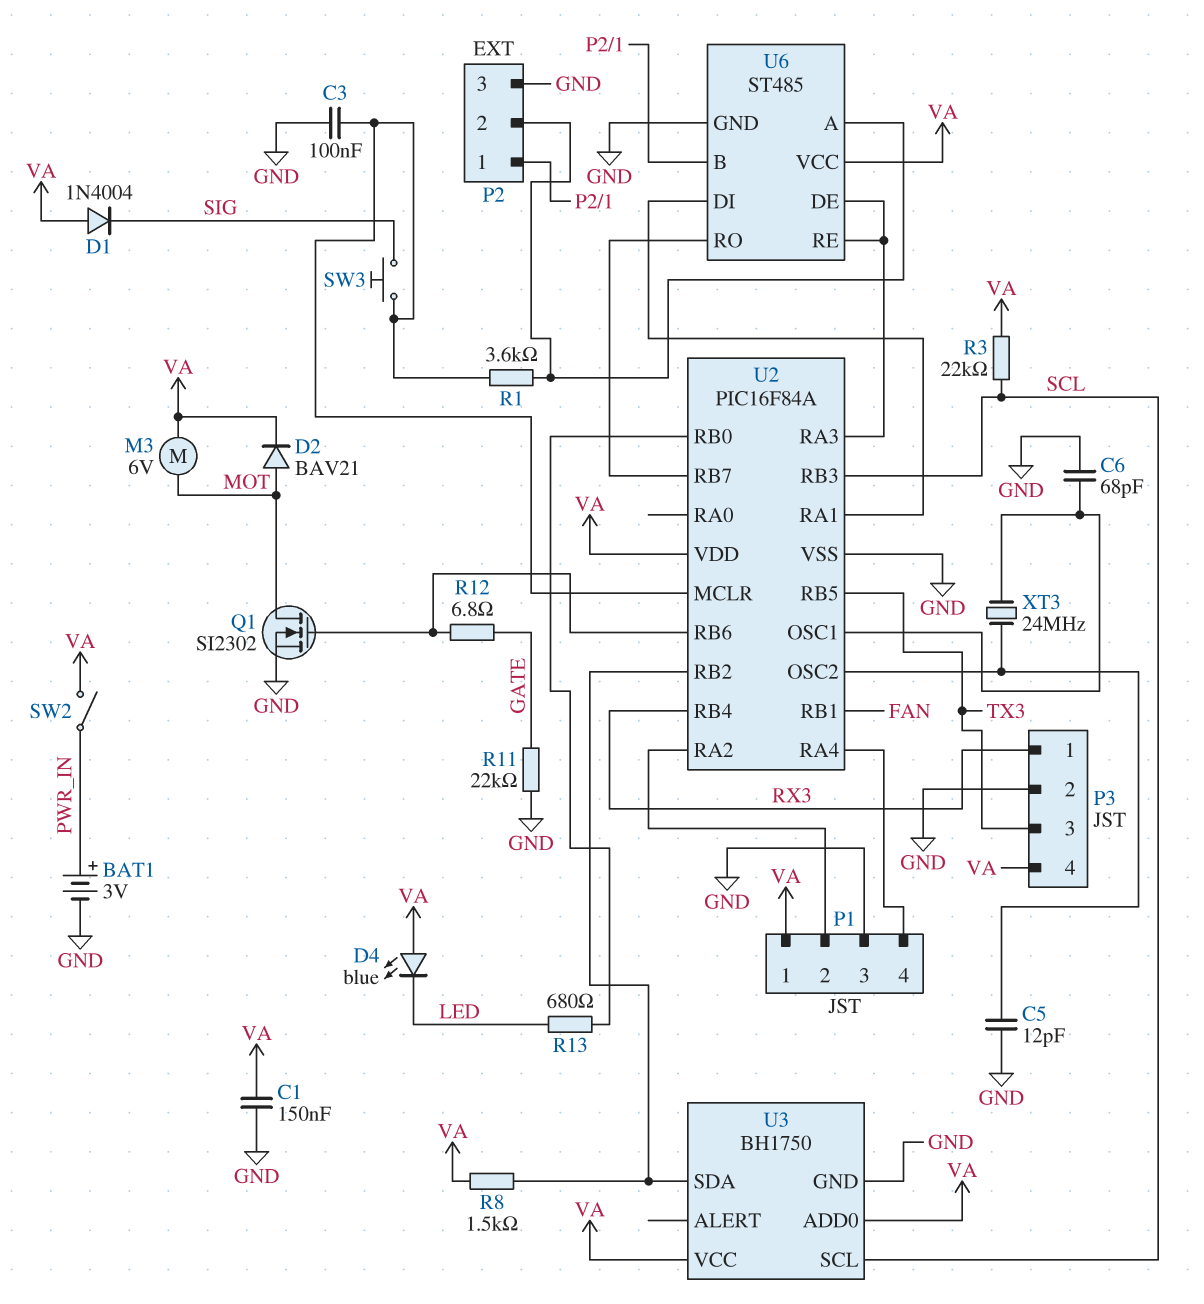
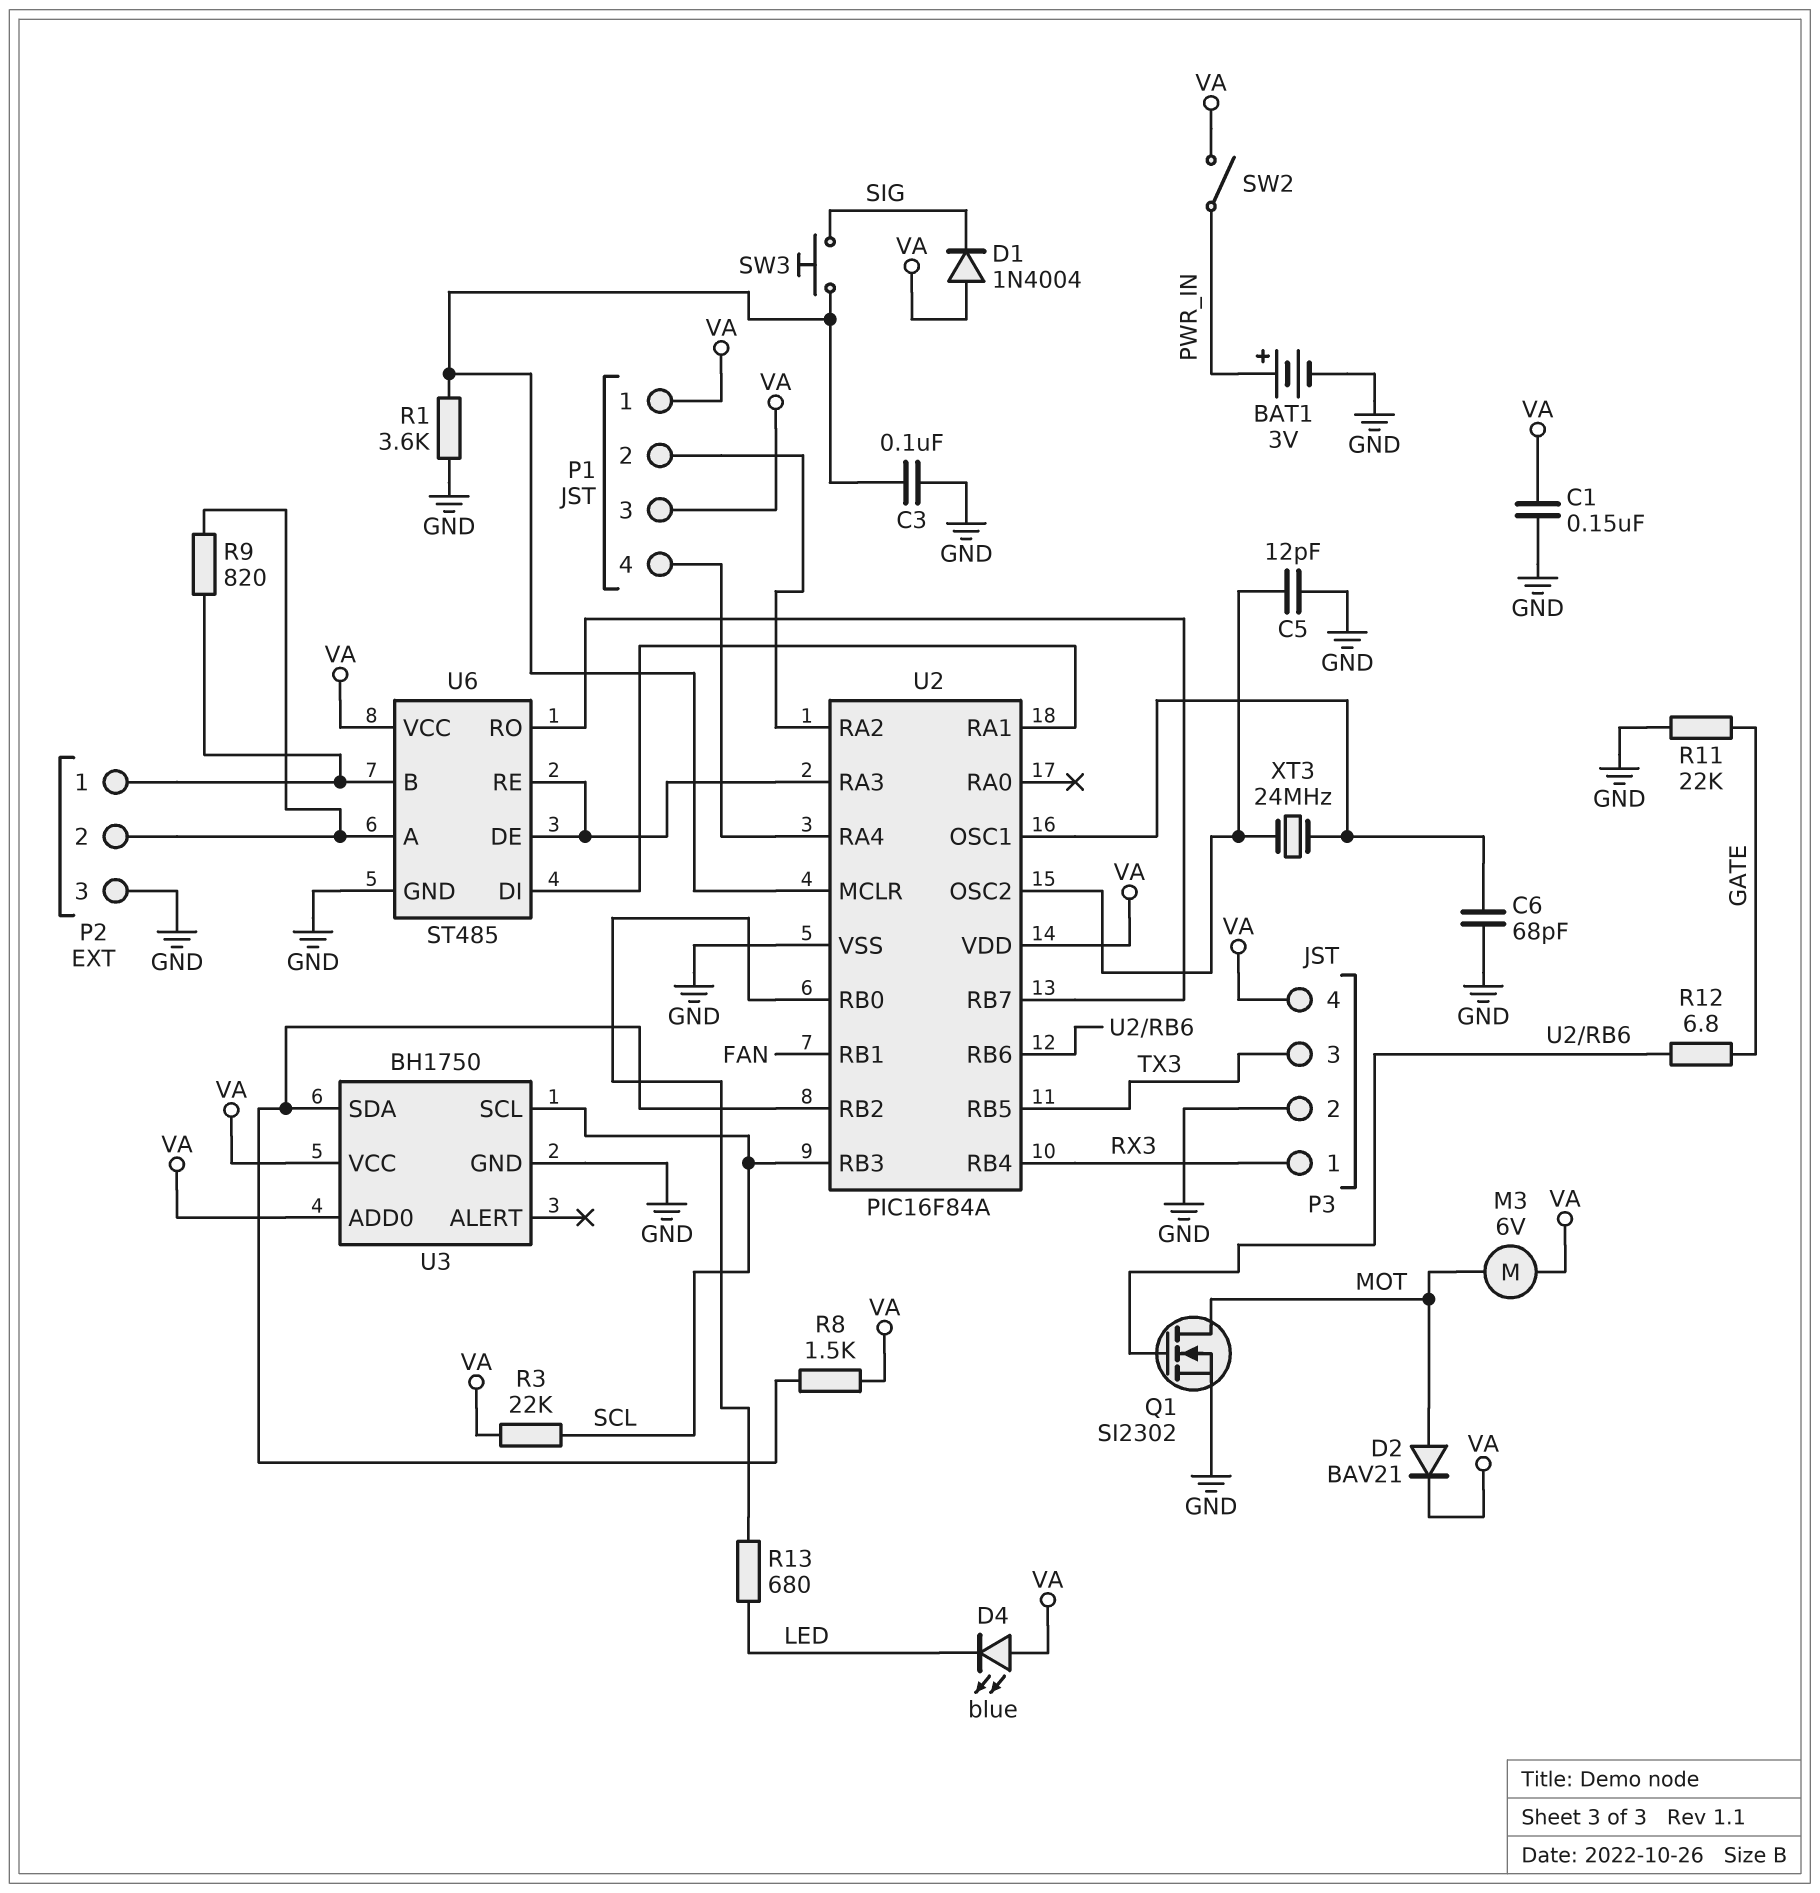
P1 pin 3: GND -> VA
R1: 3.6k (P2/2, U2/MCLR) -> 3.6k (GND, U2/MCLR)
R9: none -> 820 (P2/1, P2/2)

